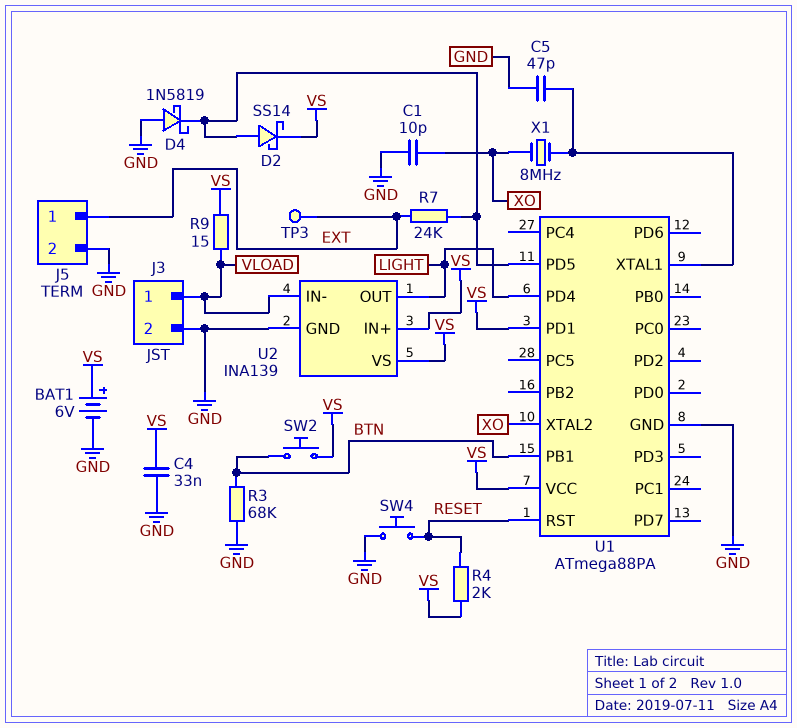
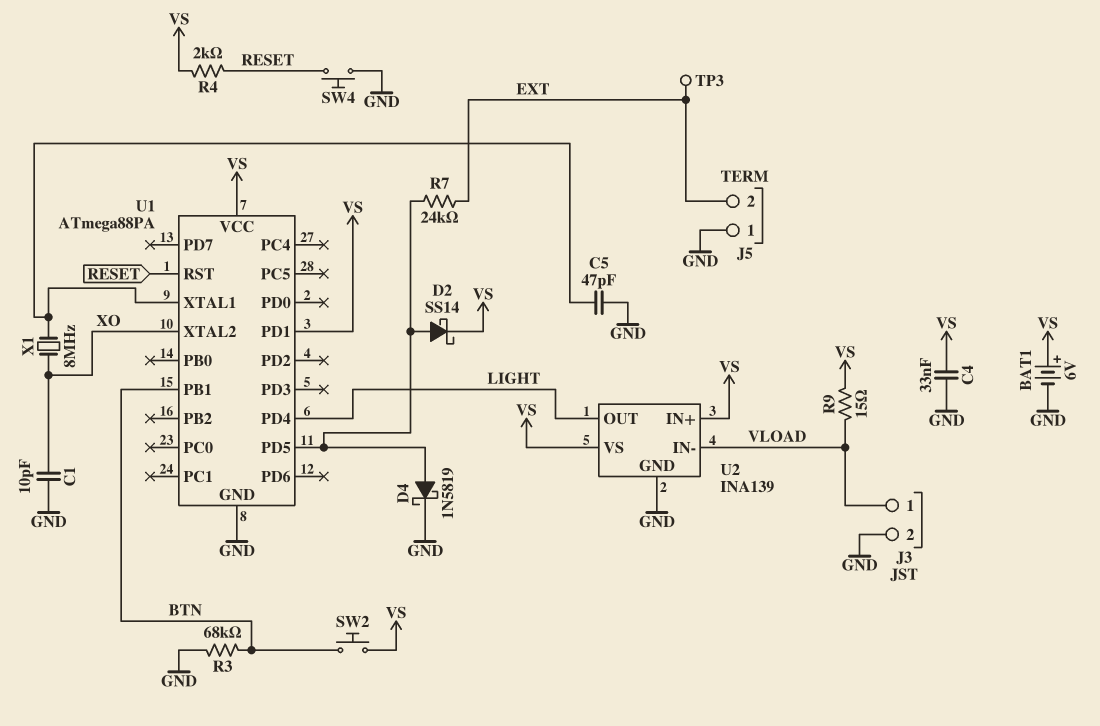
D4: schottky 1N5819 (A GND, K U1/PD5) -> schottky 1N5819 (A U1/PD5, K GND)
J5 pin 1: EXT -> GND
J5 pin 2: GND -> EXT

